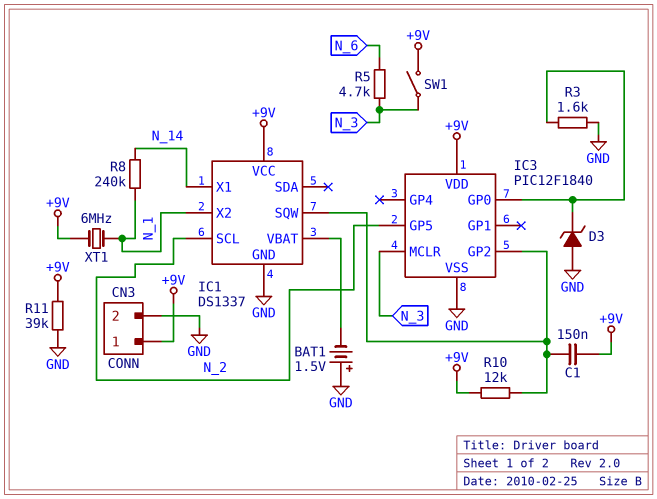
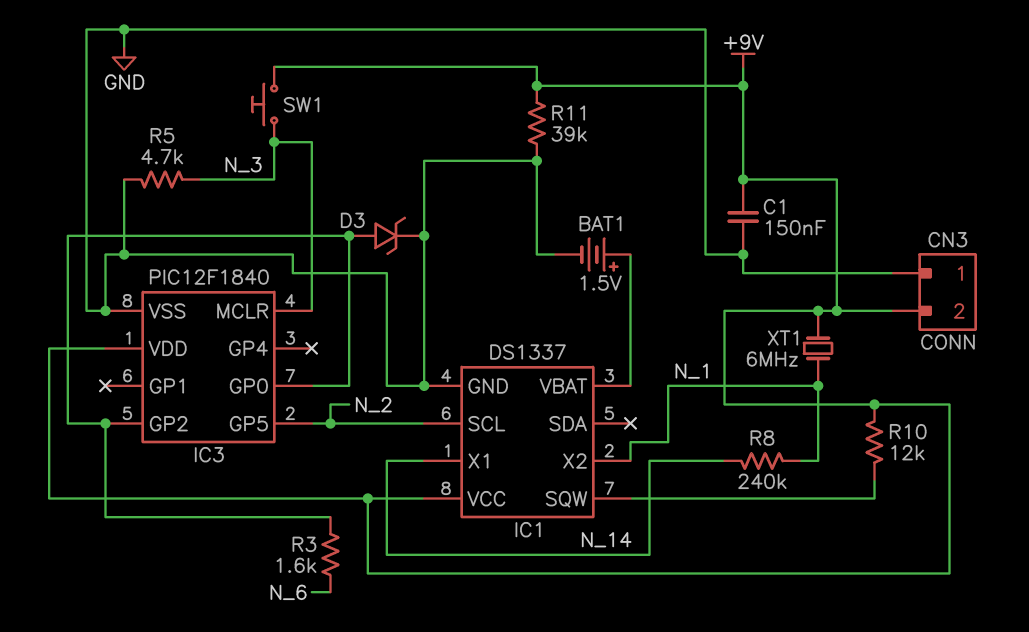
BAT1: 1.5V (plus GND, minus IC1/VBAT) -> 1.5V (plus IC1/VBAT, minus GND)
C1: 150nF (+9V, IC1/SQW) -> 150nF (+9V, GND)
CN3 pin 1: +9V -> GND
CN3 pin 2: GND -> +9V
D3: zener (A GND, K IC3/GP0) -> zener (A IC3/GP0, K GND)
IC3 pin GP2: IC1/SQW -> IC3/GP0
R3: 1.6k (GND, IC3/GP0) -> 1.6k (IC3/GP0, N_6)
R5: 4.7k (N_3, N_6) -> 4.7k (GND, N_3)
SW1: switch (+9V, N_3) -> button (+9V, N_3)

